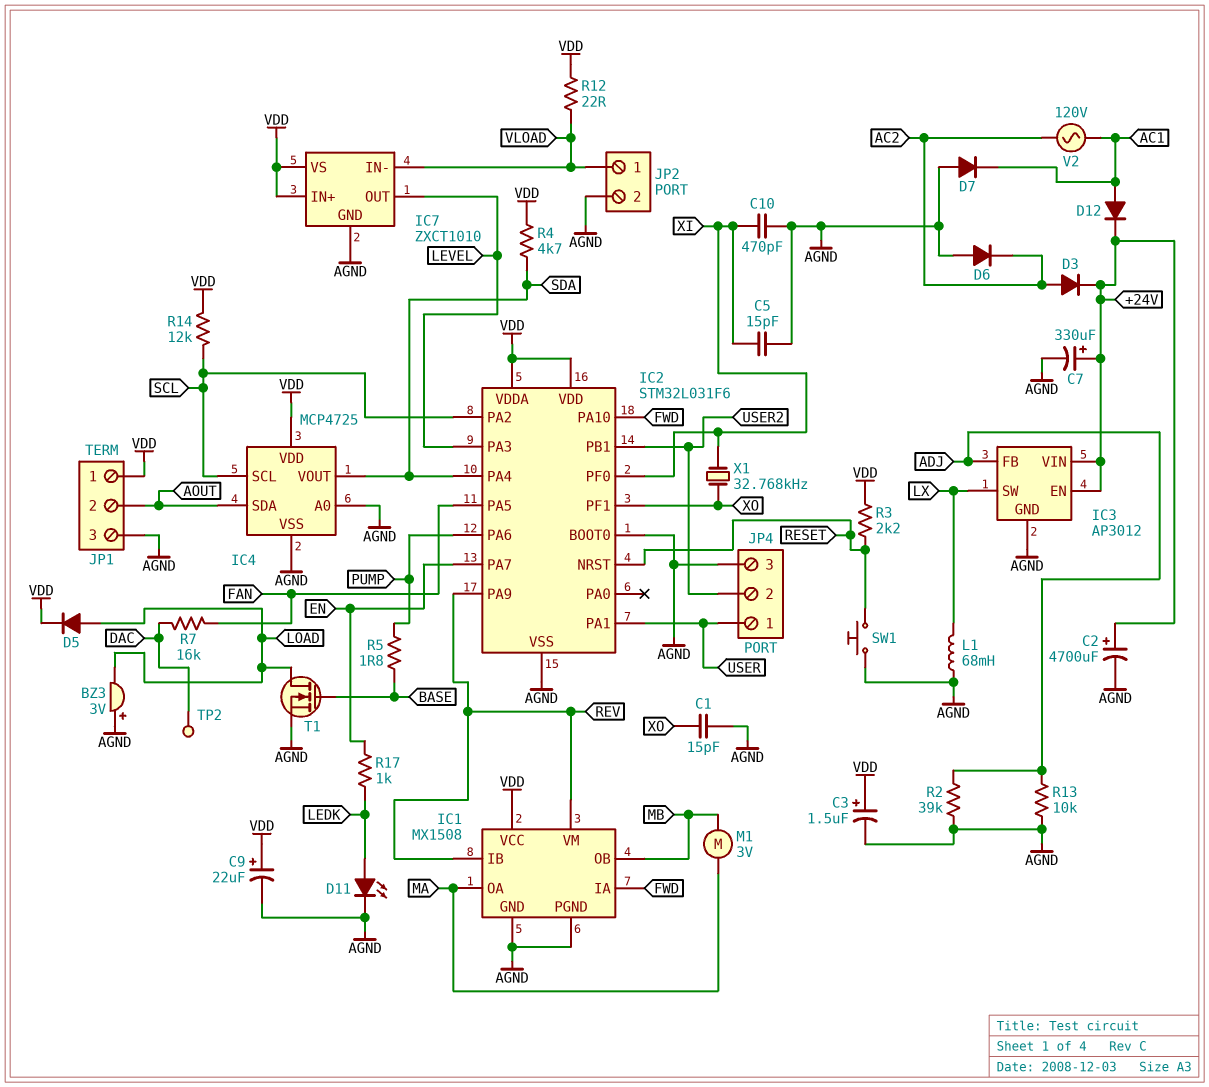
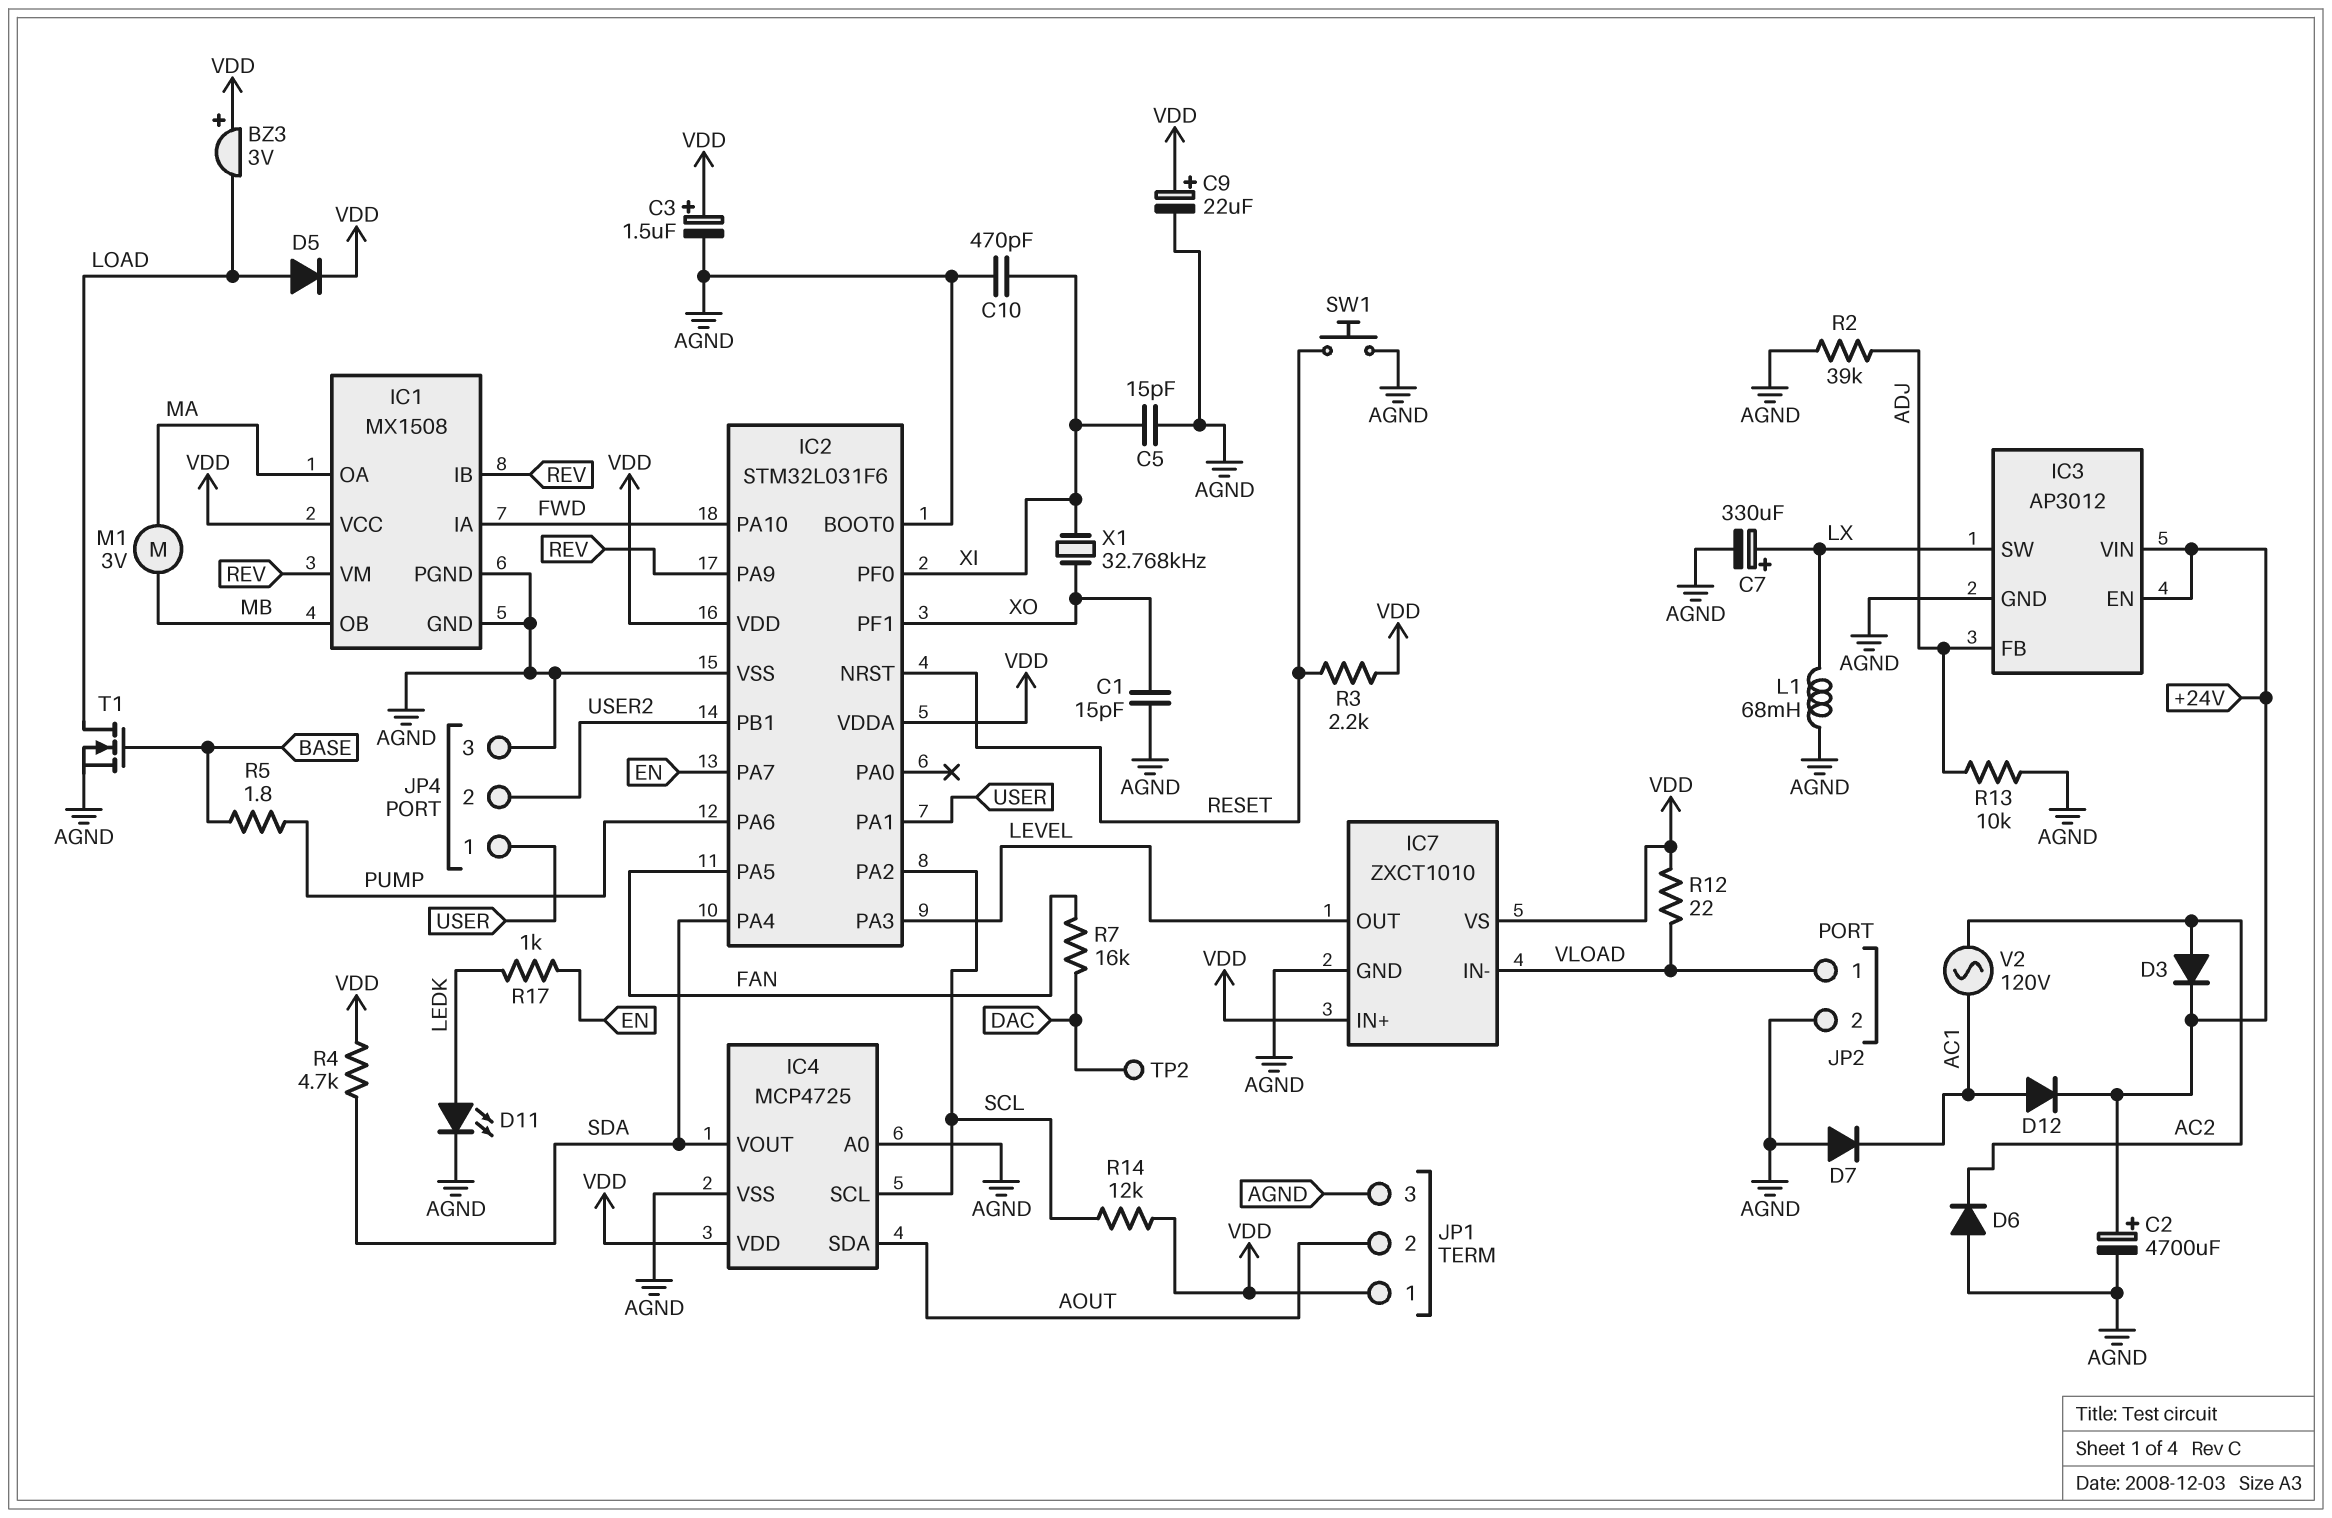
BZ3: buzzer 3V (plus AGND, minus LOAD) -> buzzer 3V (plus VDD, minus LOAD)
C7: 330uF (plus +24V, minus AGND) -> 330uF (plus LX, minus AGND)

